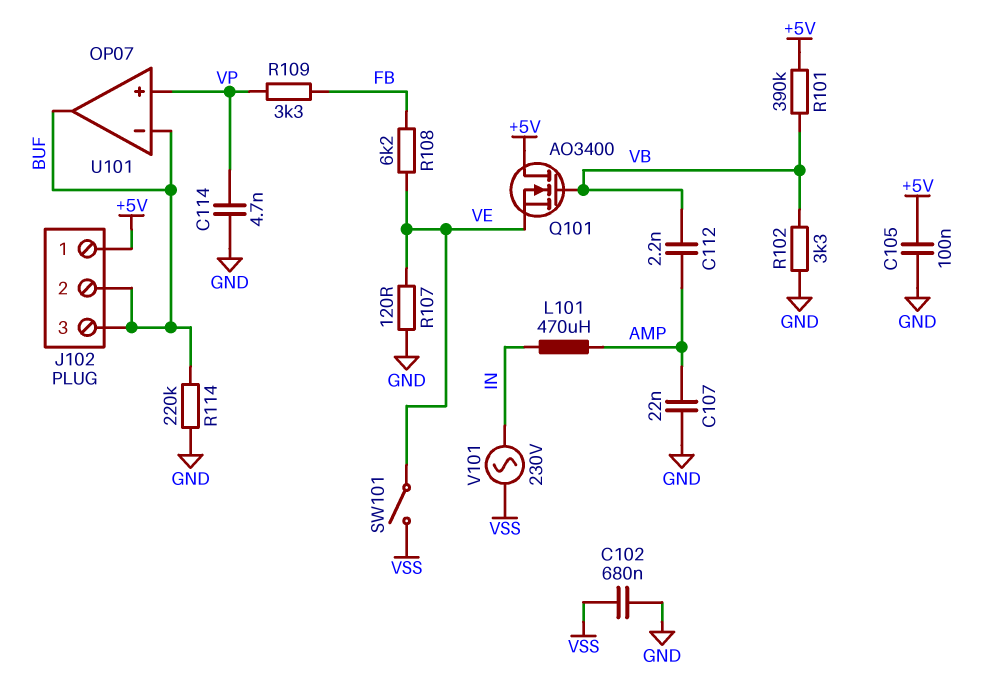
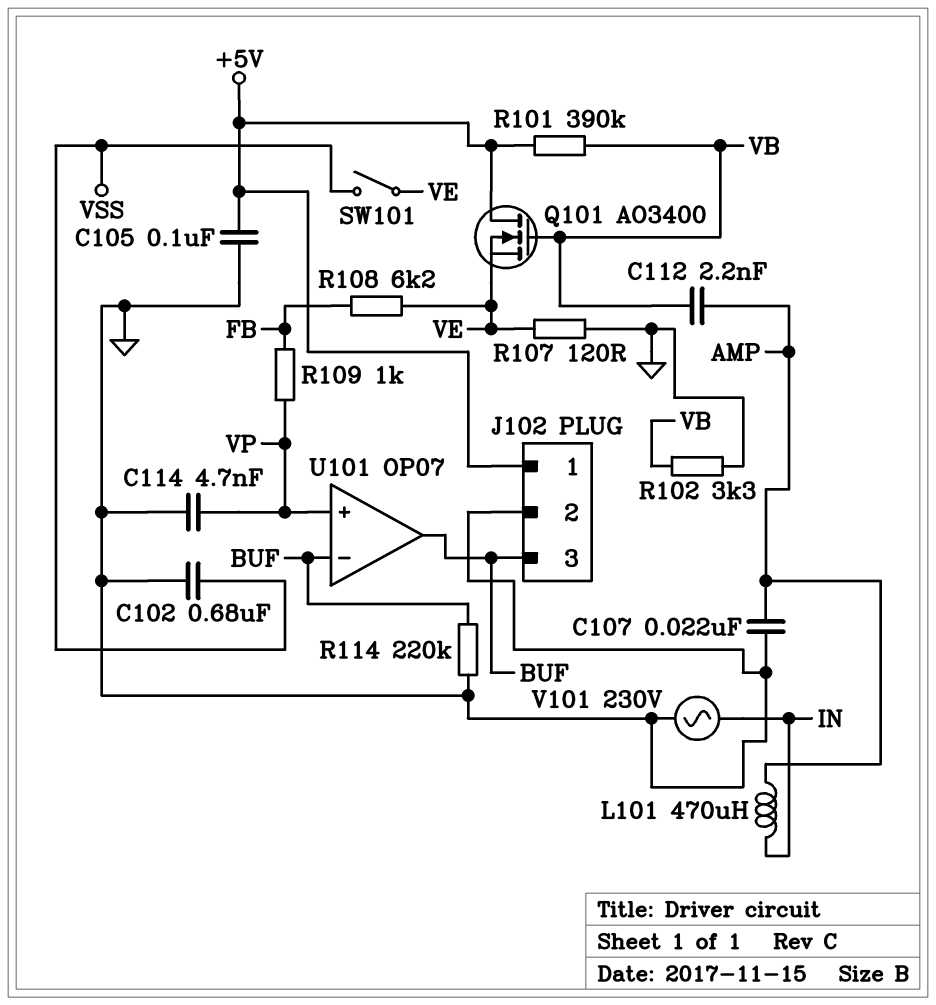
J102 pin 2: BUF -> GND
R109: 3.3k (FB, VP) -> 1k (FB, VP)
V101: AC 230V (IN, VSS) -> AC 230V (GND, IN)

